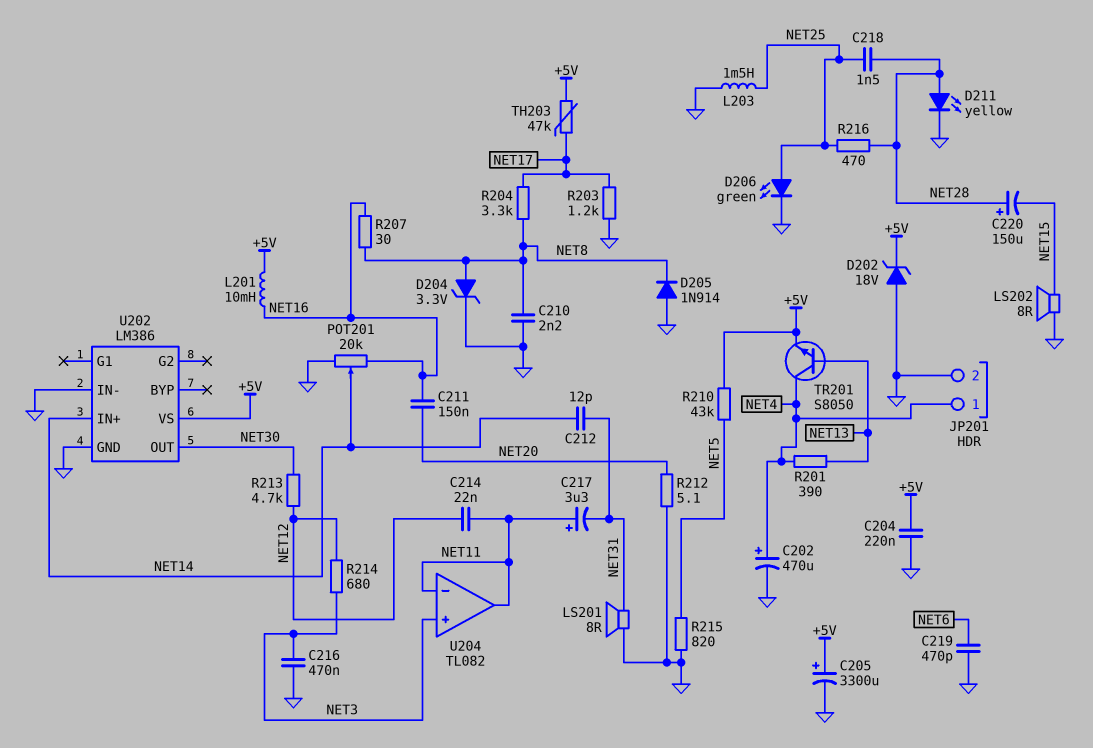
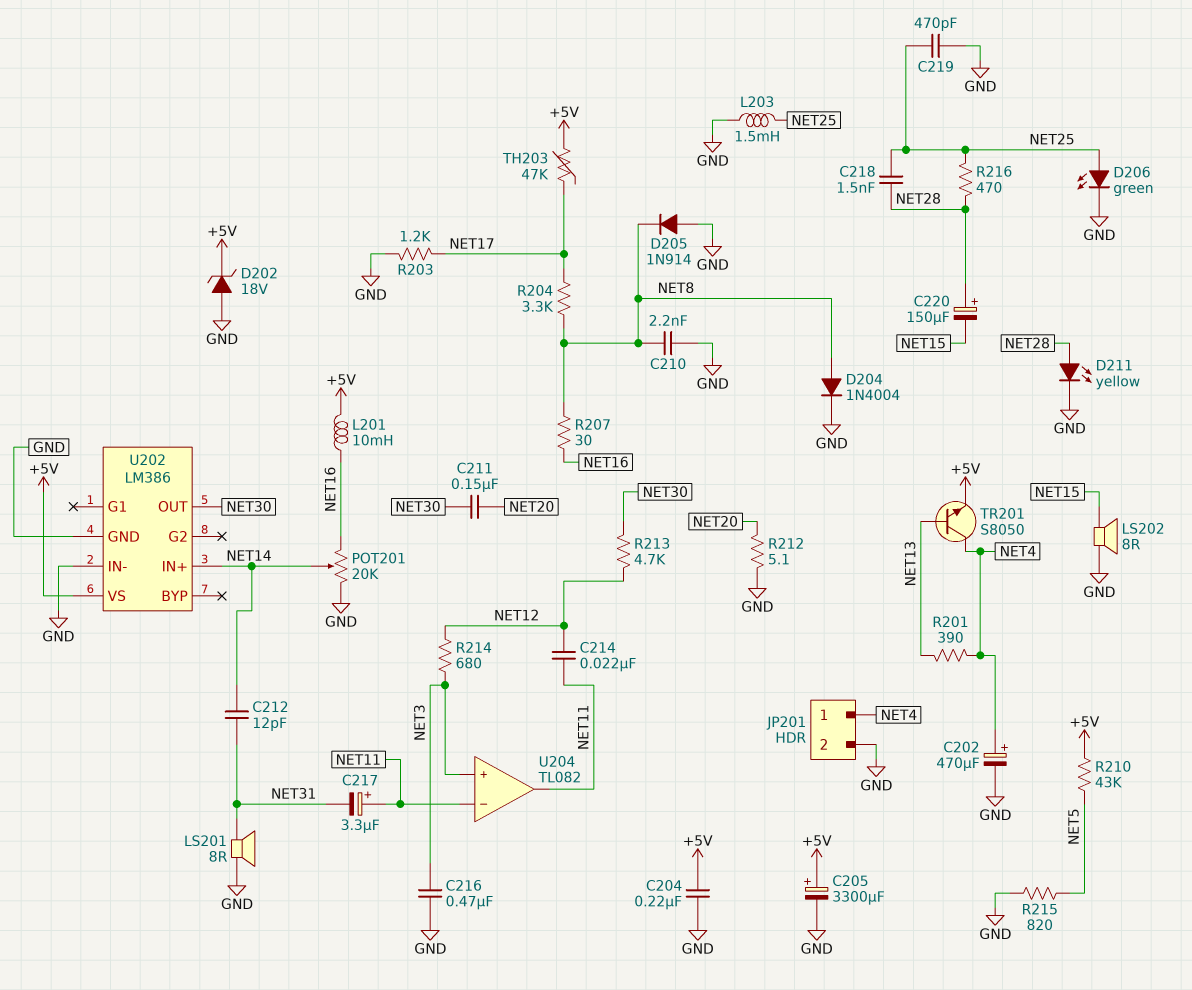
C211: 150nF (NET16, NET20) -> 150nF (NET20, NET30)
C219: 470pF (GND, NET6) -> 470pF (GND, NET25)
D204: zener 3.3V (A NET8, K GND) -> diode 1N4004 (A NET8, K GND)

